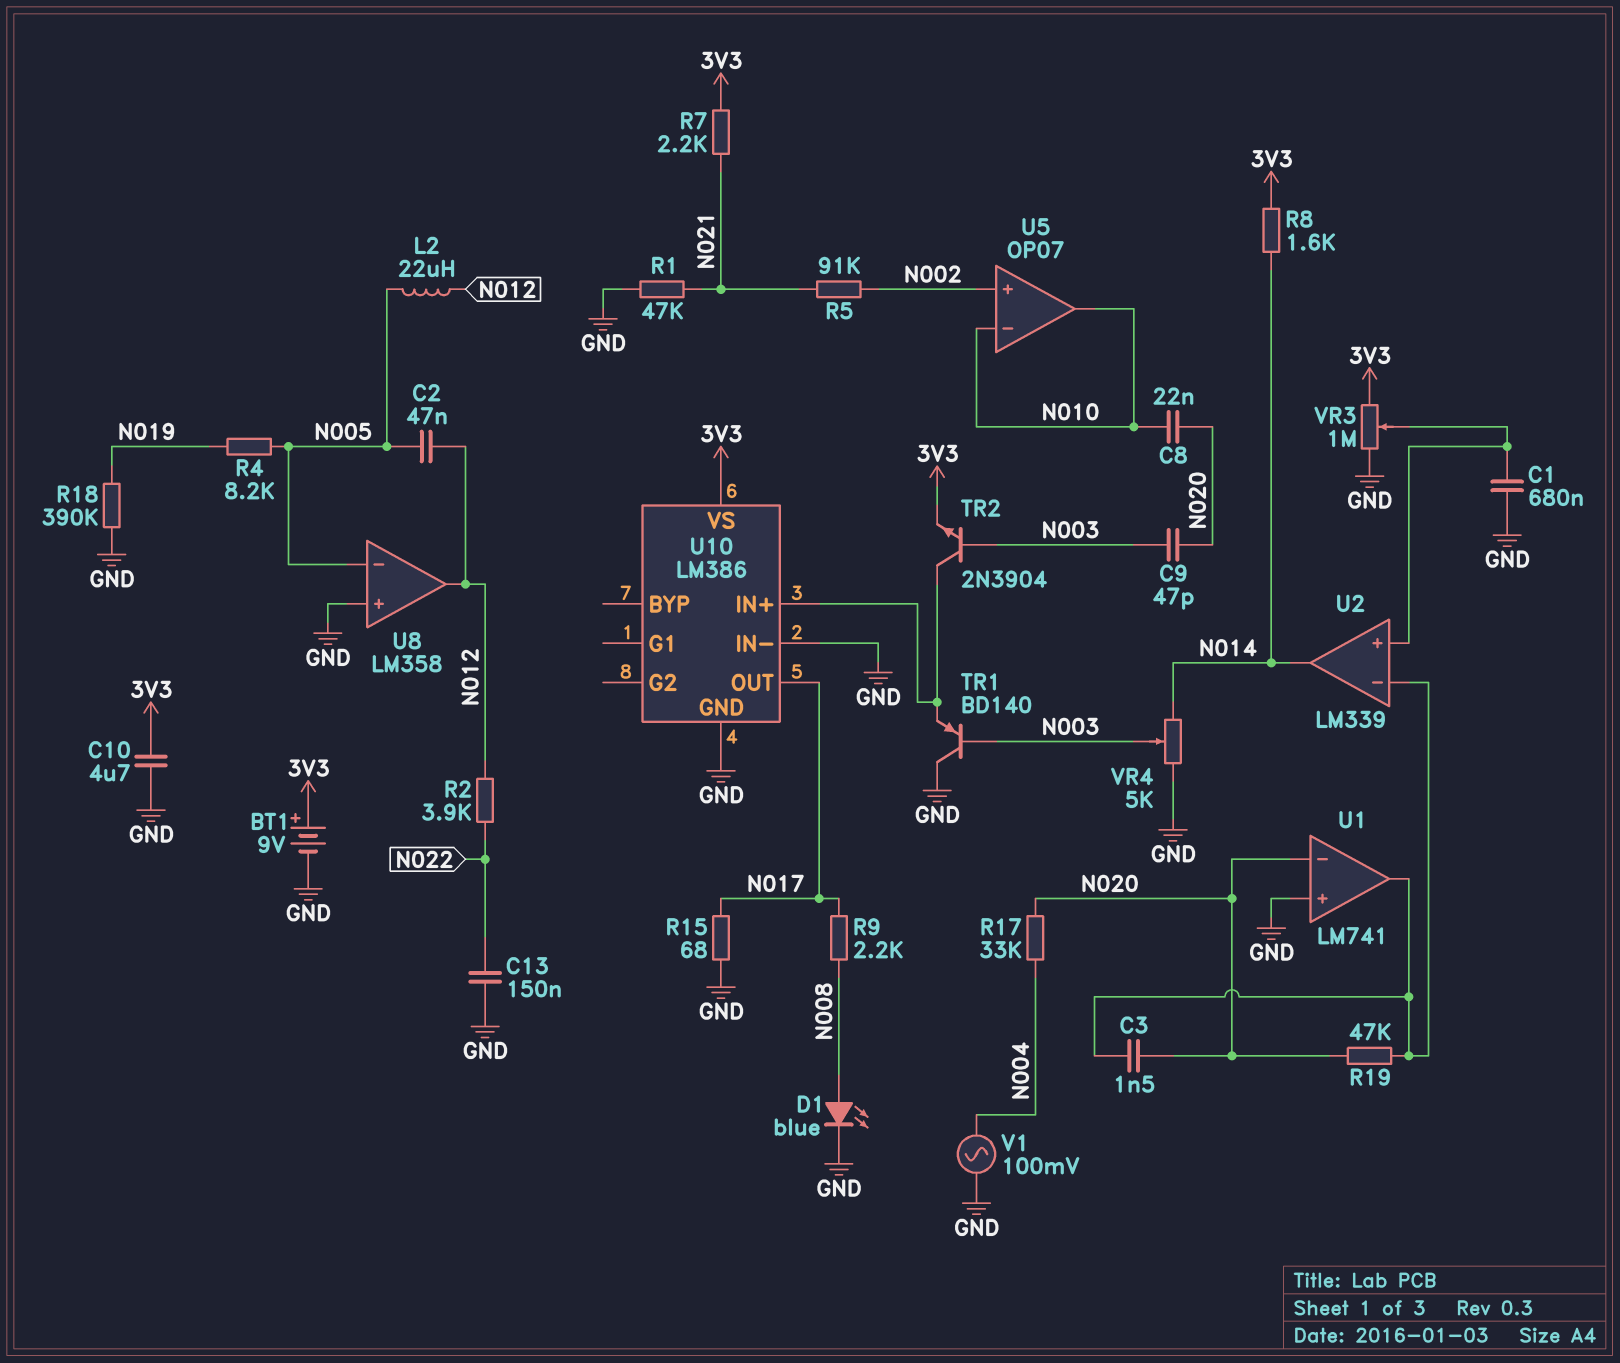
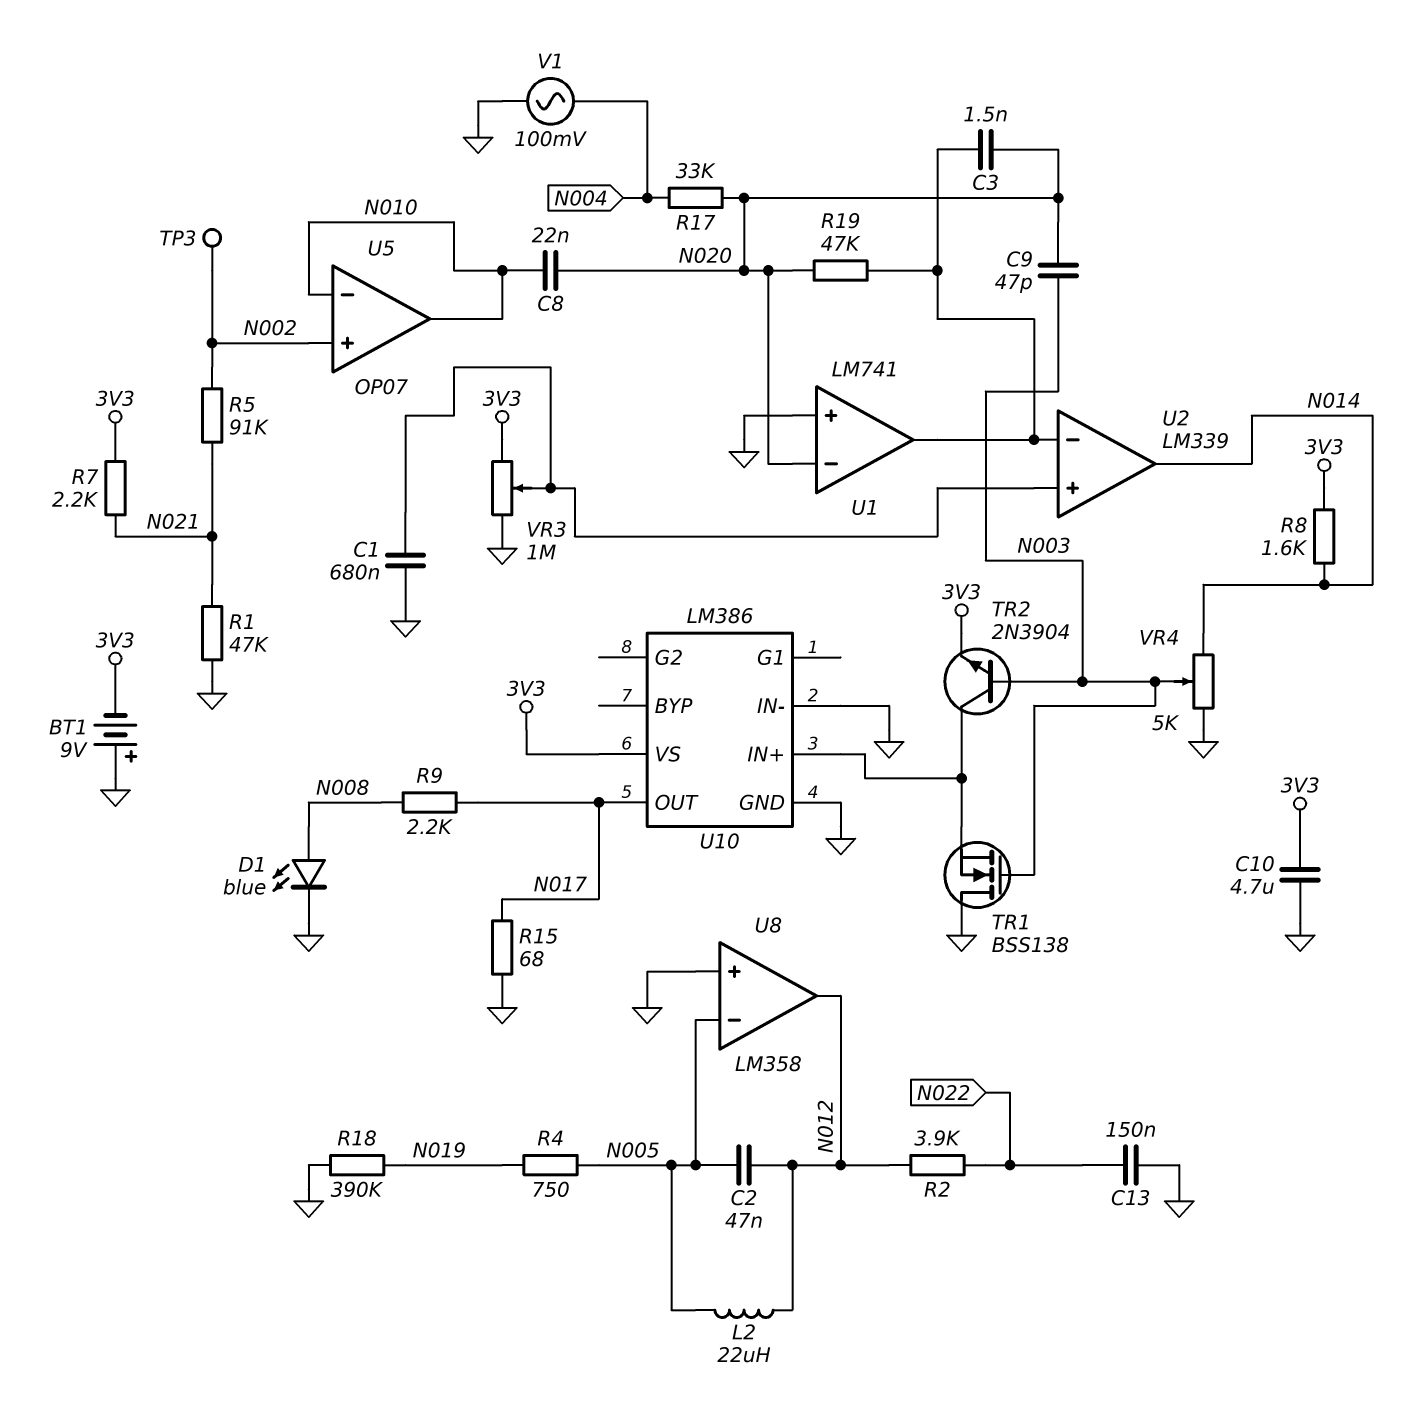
BT1: 9V (plus 3V3, minus GND) -> 9V (plus GND, minus 3V3)
R4: 8.2k (N005, N019) -> 750 (N005, N019)
TP3: none -> test point (N002)
TR1: PNP BD140 (B N003, C GND, E U10/IN+) -> NMOS BSS138 (G N003, D GND, S U10/IN+)

